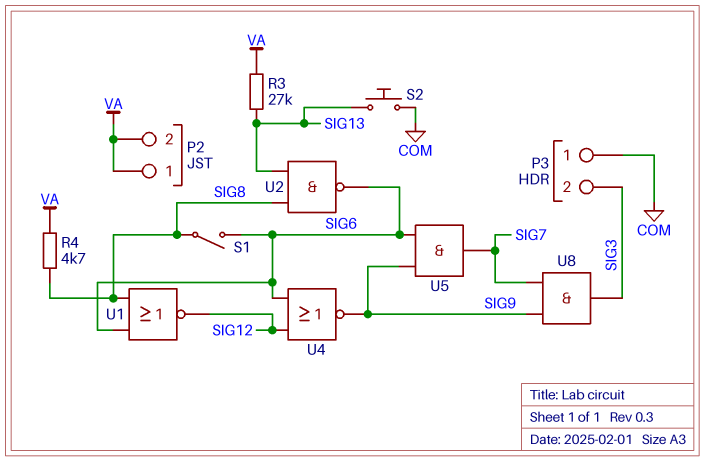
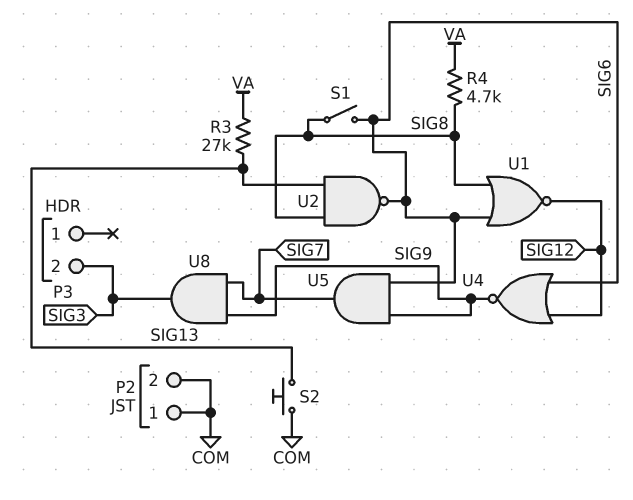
P2 pin 1: VA -> COM
P2 pin 2: VA -> COM
P3 pin 1: COM -> none

